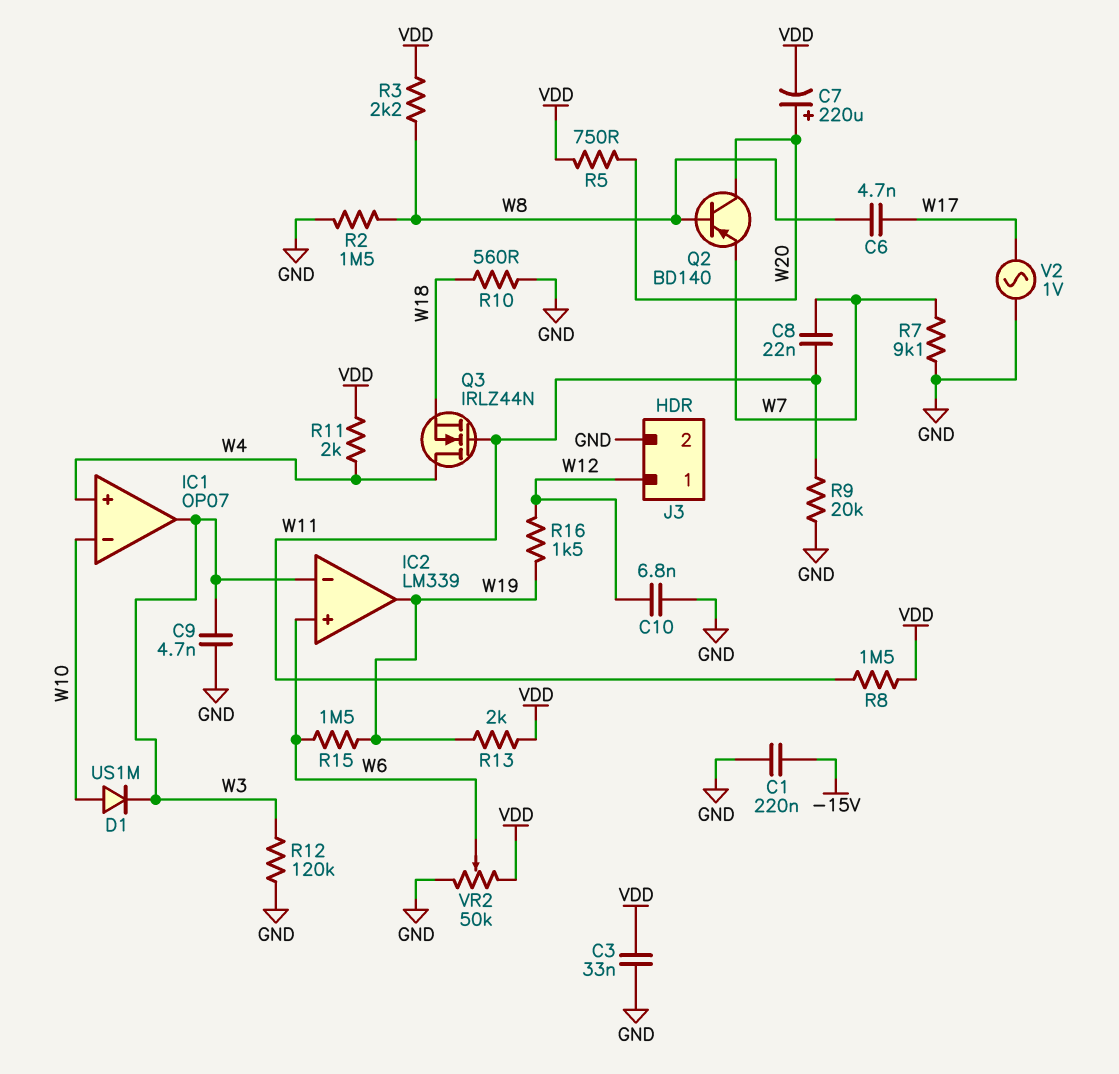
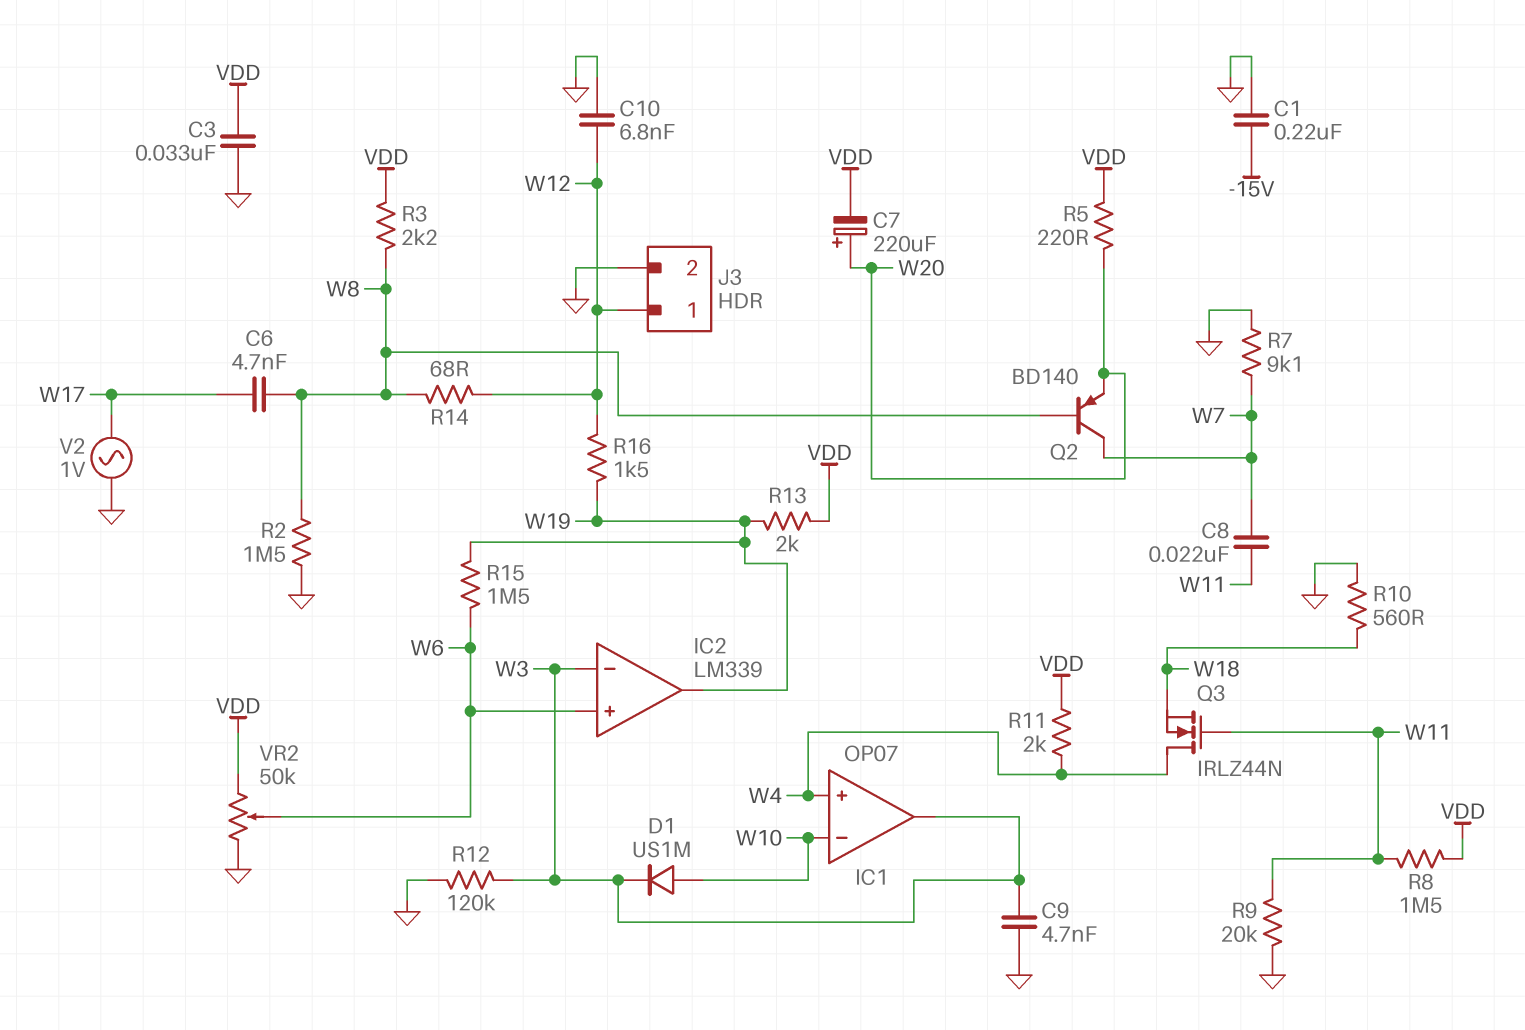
Q2: PNP BD140 (B W8, C W20, E W7) -> PNP BD140 (B W8, C W7, E W20)
R5: 750 (VDD, W20) -> 220 (VDD, W20)
R14: none -> 68 (W8, W12)

